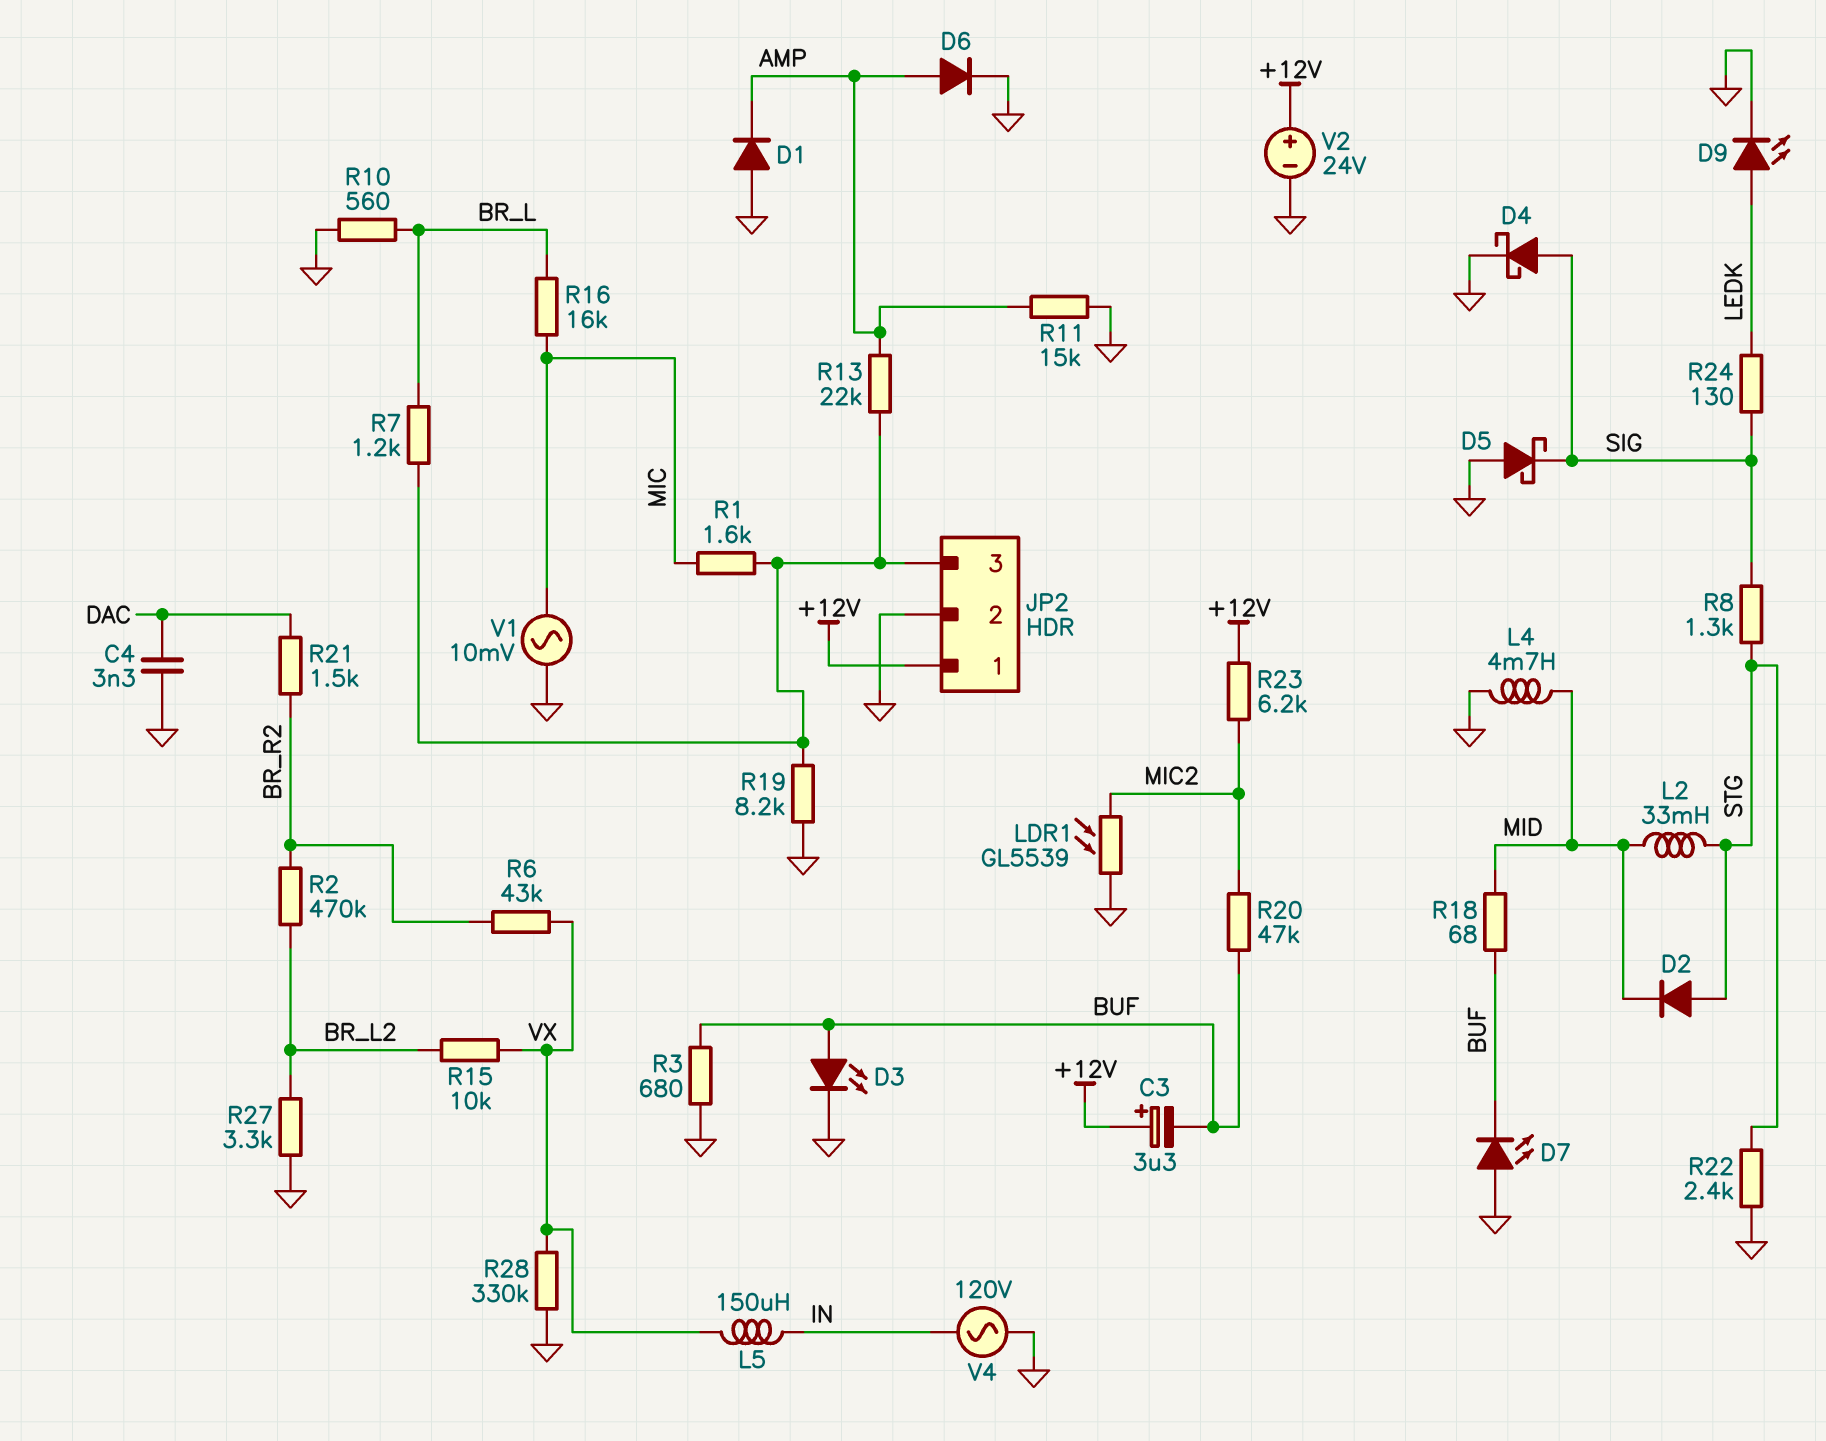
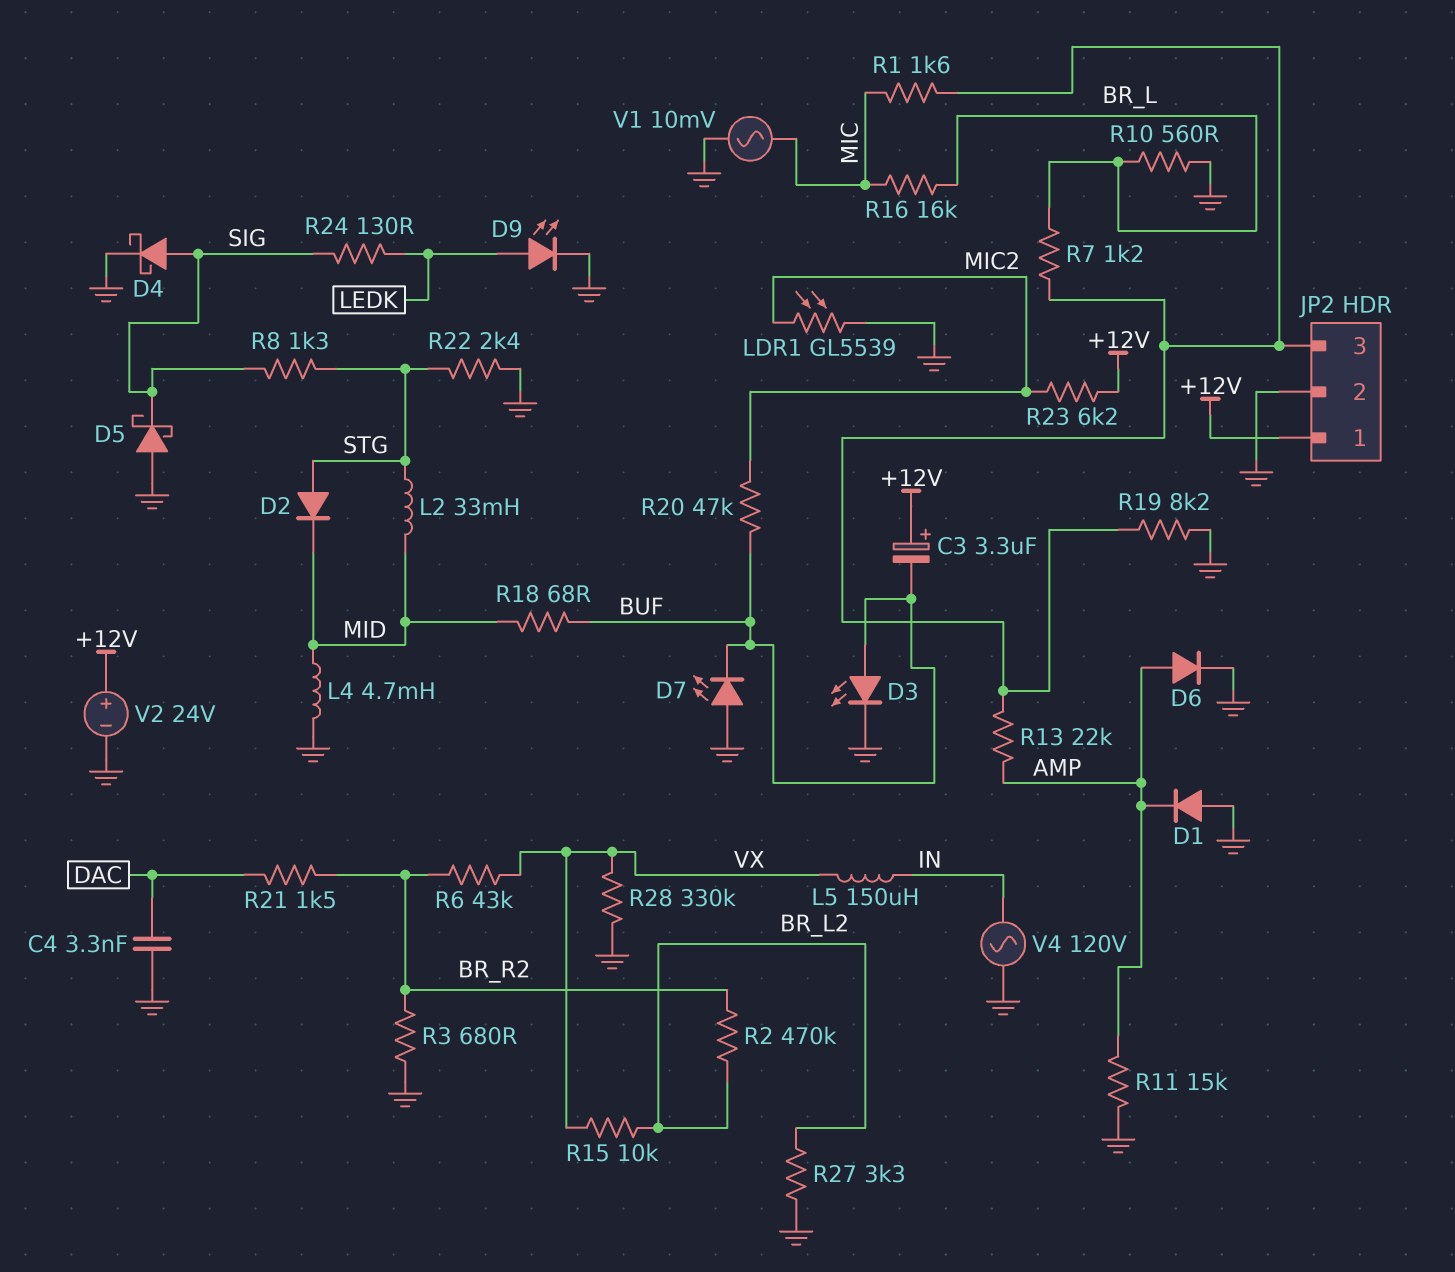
R3: 680 (BUF, GND) -> 680 (BR_R2, GND)

